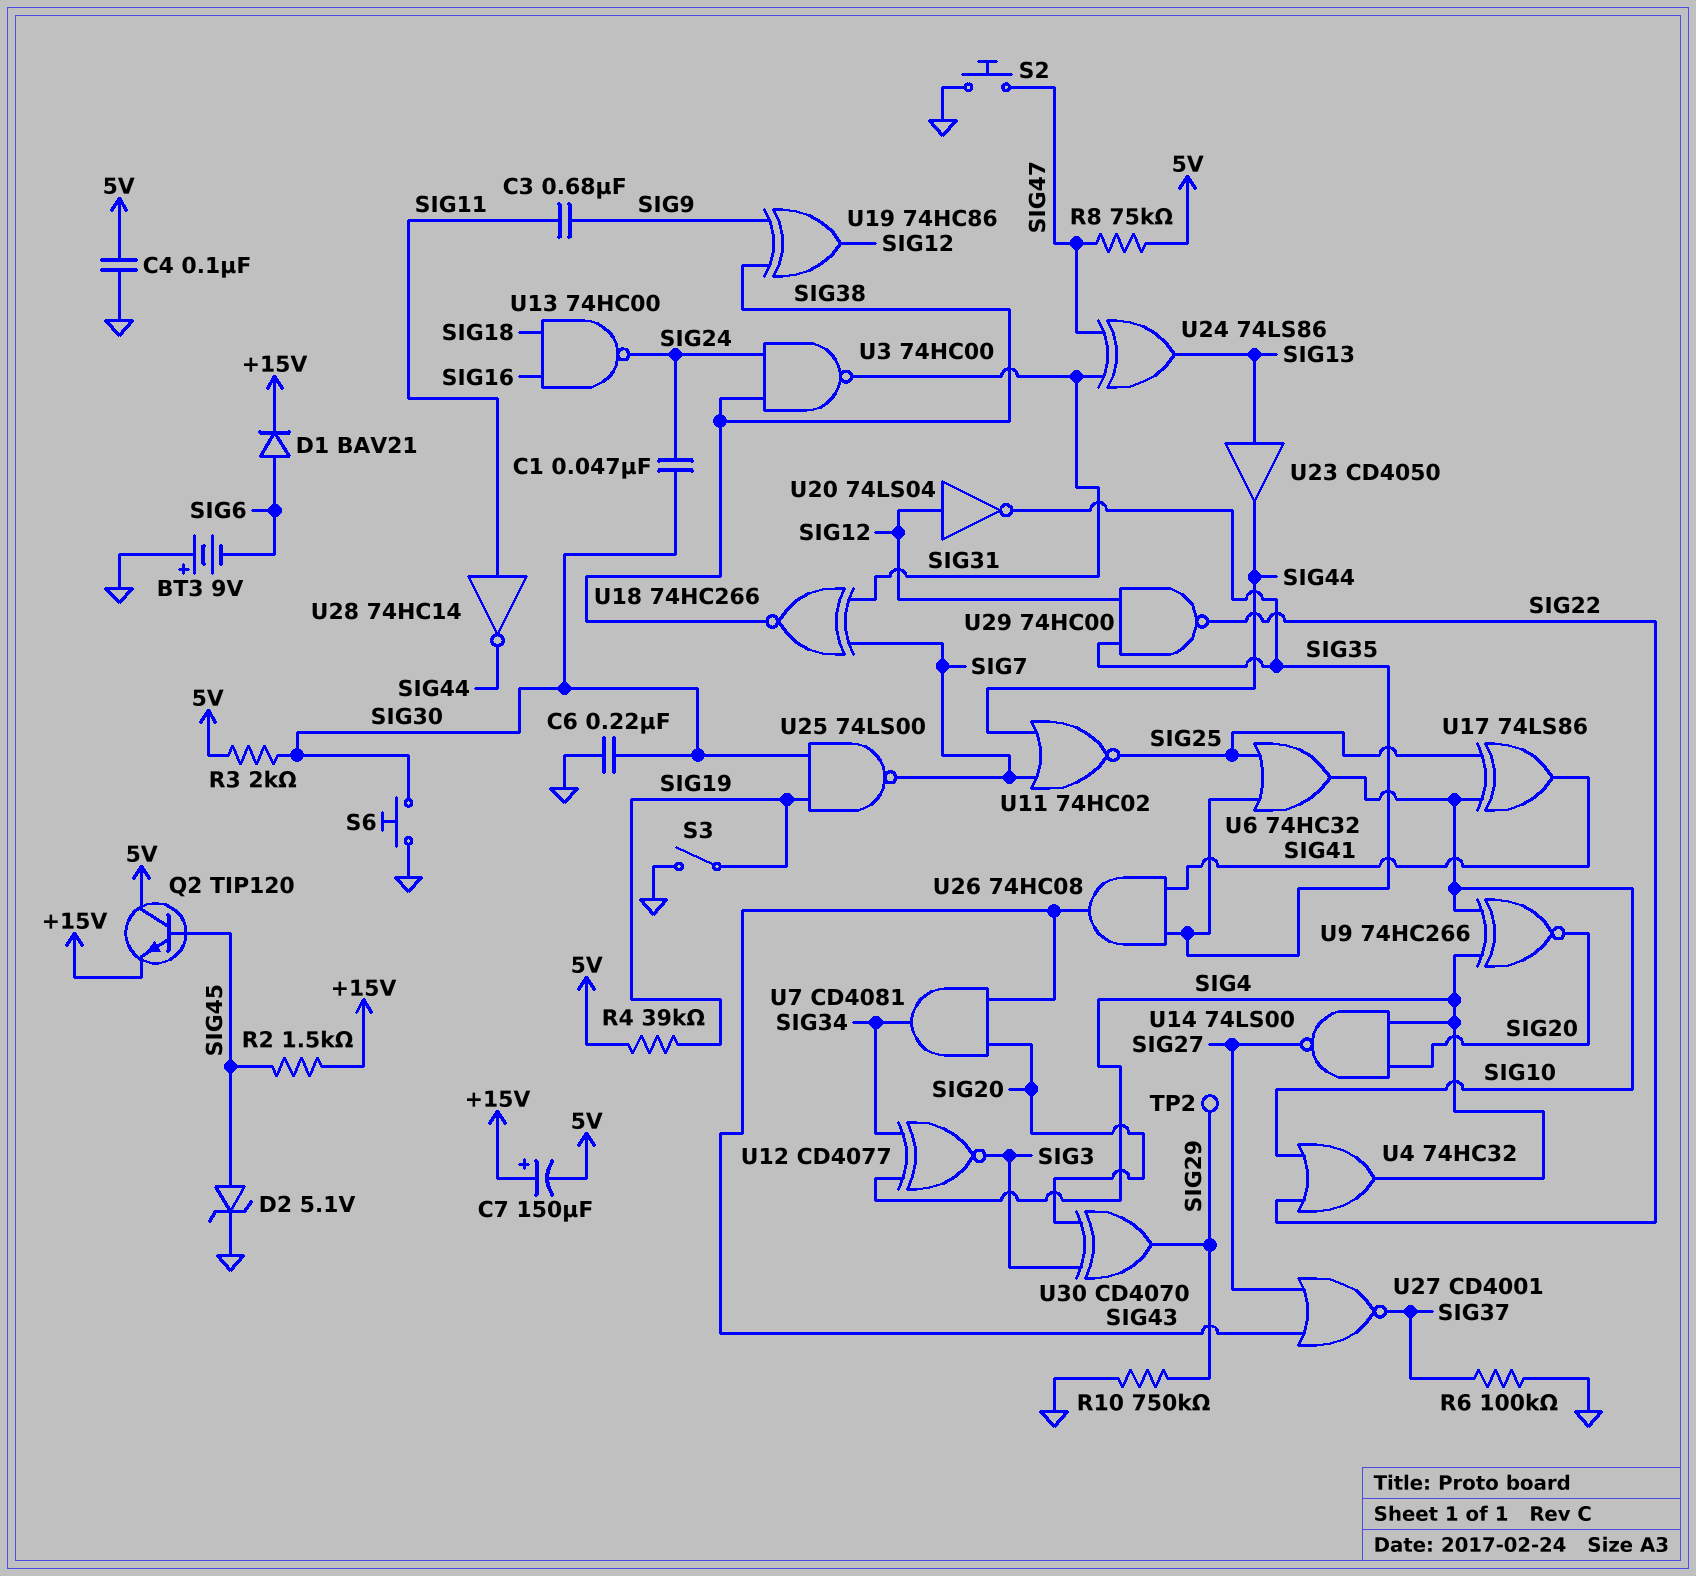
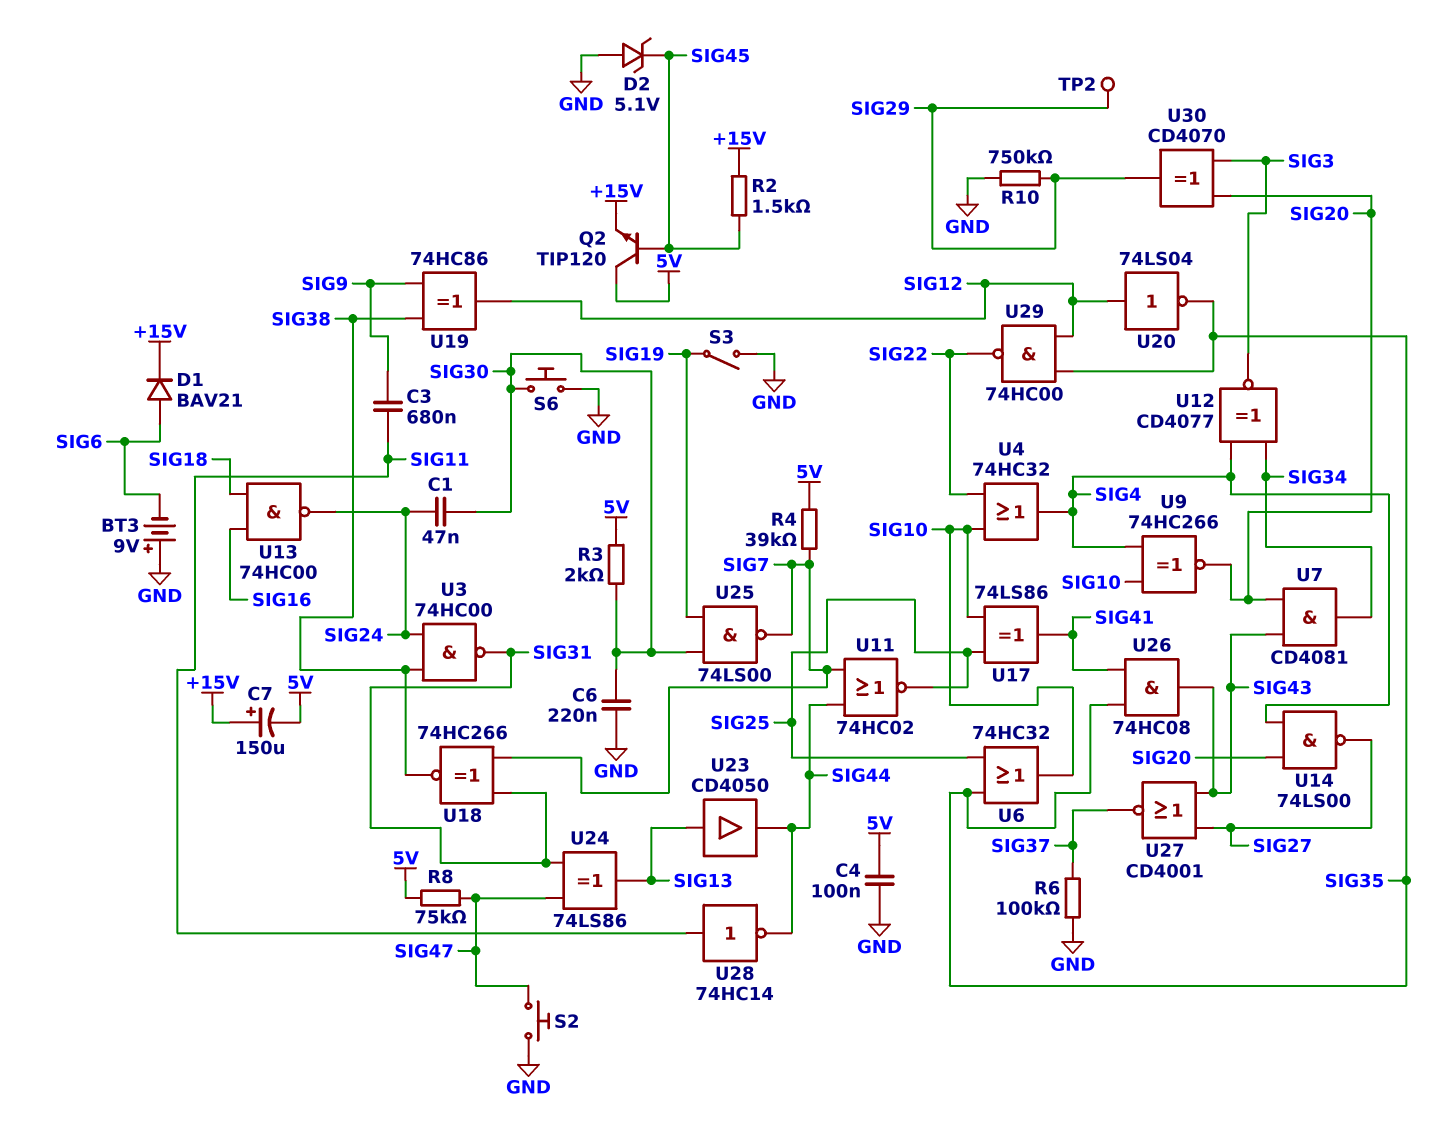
D2: zener 5.1V (A SIG45, K GND) -> zener 5.1V (A GND, K SIG45)
R4: 39k (5V, SIG19) -> 39k (5V, SIG7)

